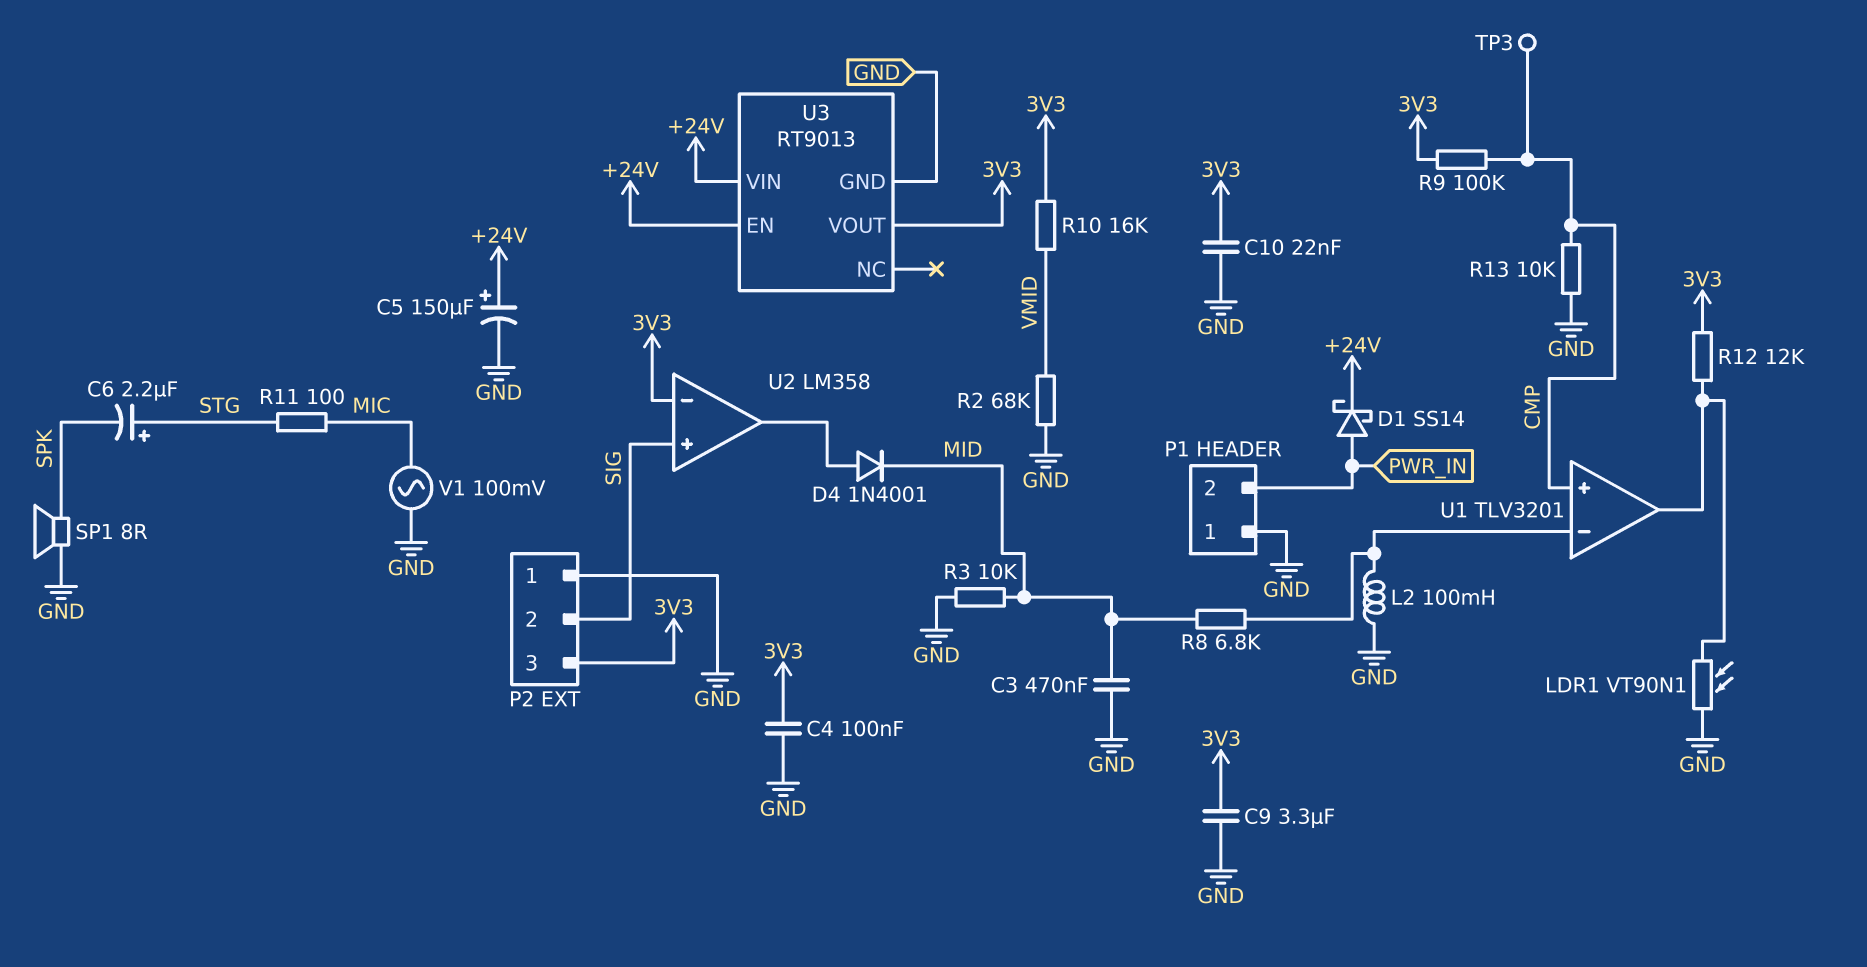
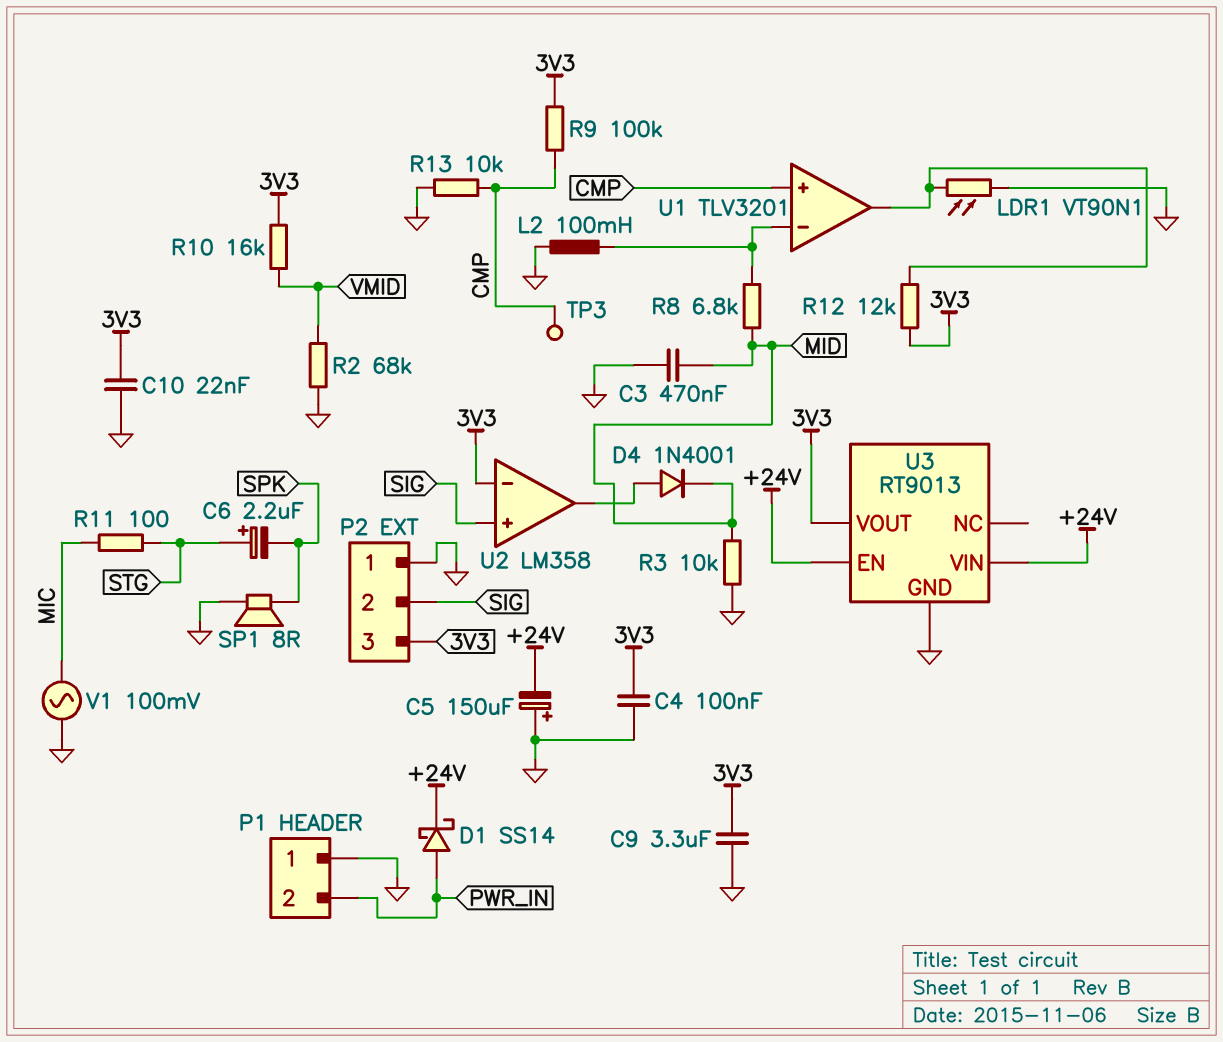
C5: 150uF (plus +24V, minus GND) -> 150uF (plus GND, minus +24V)

